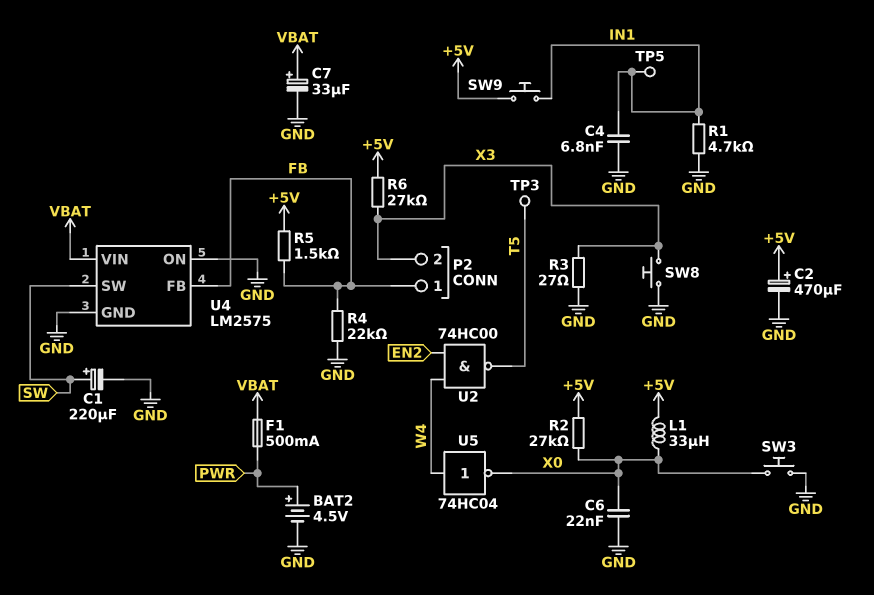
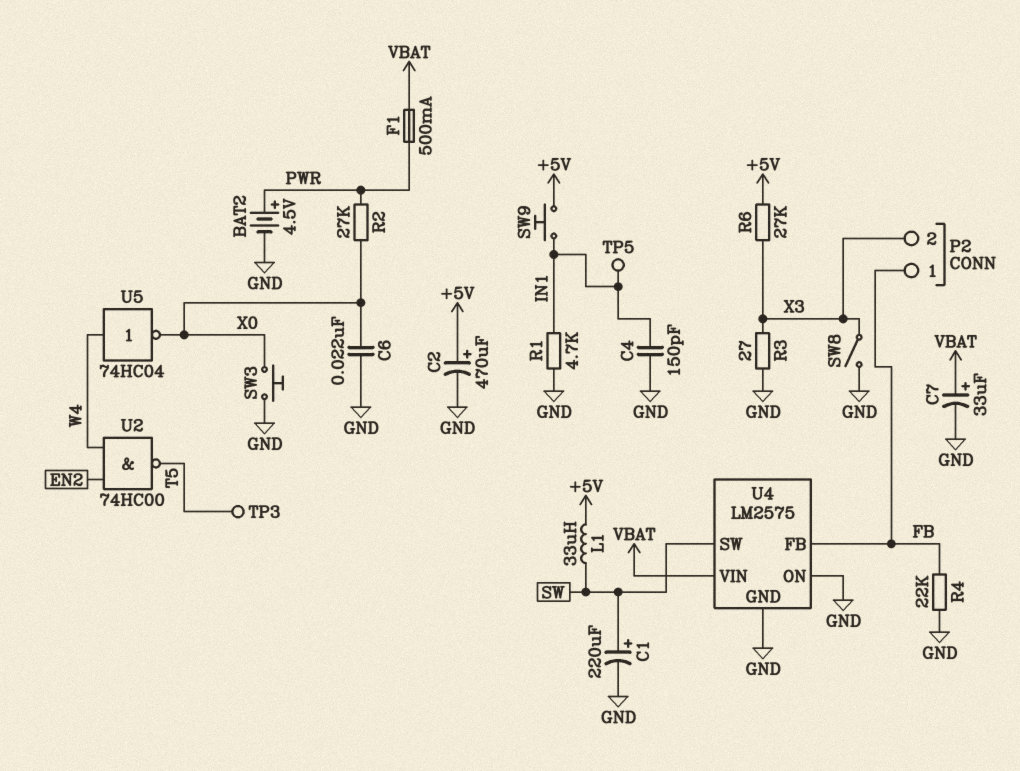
C4: 6.8nF (GND, IN1) -> 150pF (GND, IN1)
L1: 33uH (+5V, X0) -> 33uH (+5V, SW)
R2: 27k (+5V, X0) -> 27k (PWR, X0)
R5: 1.5k (+5V, FB) -> none
SW8: button (GND, X3) -> switch (GND, X3)

